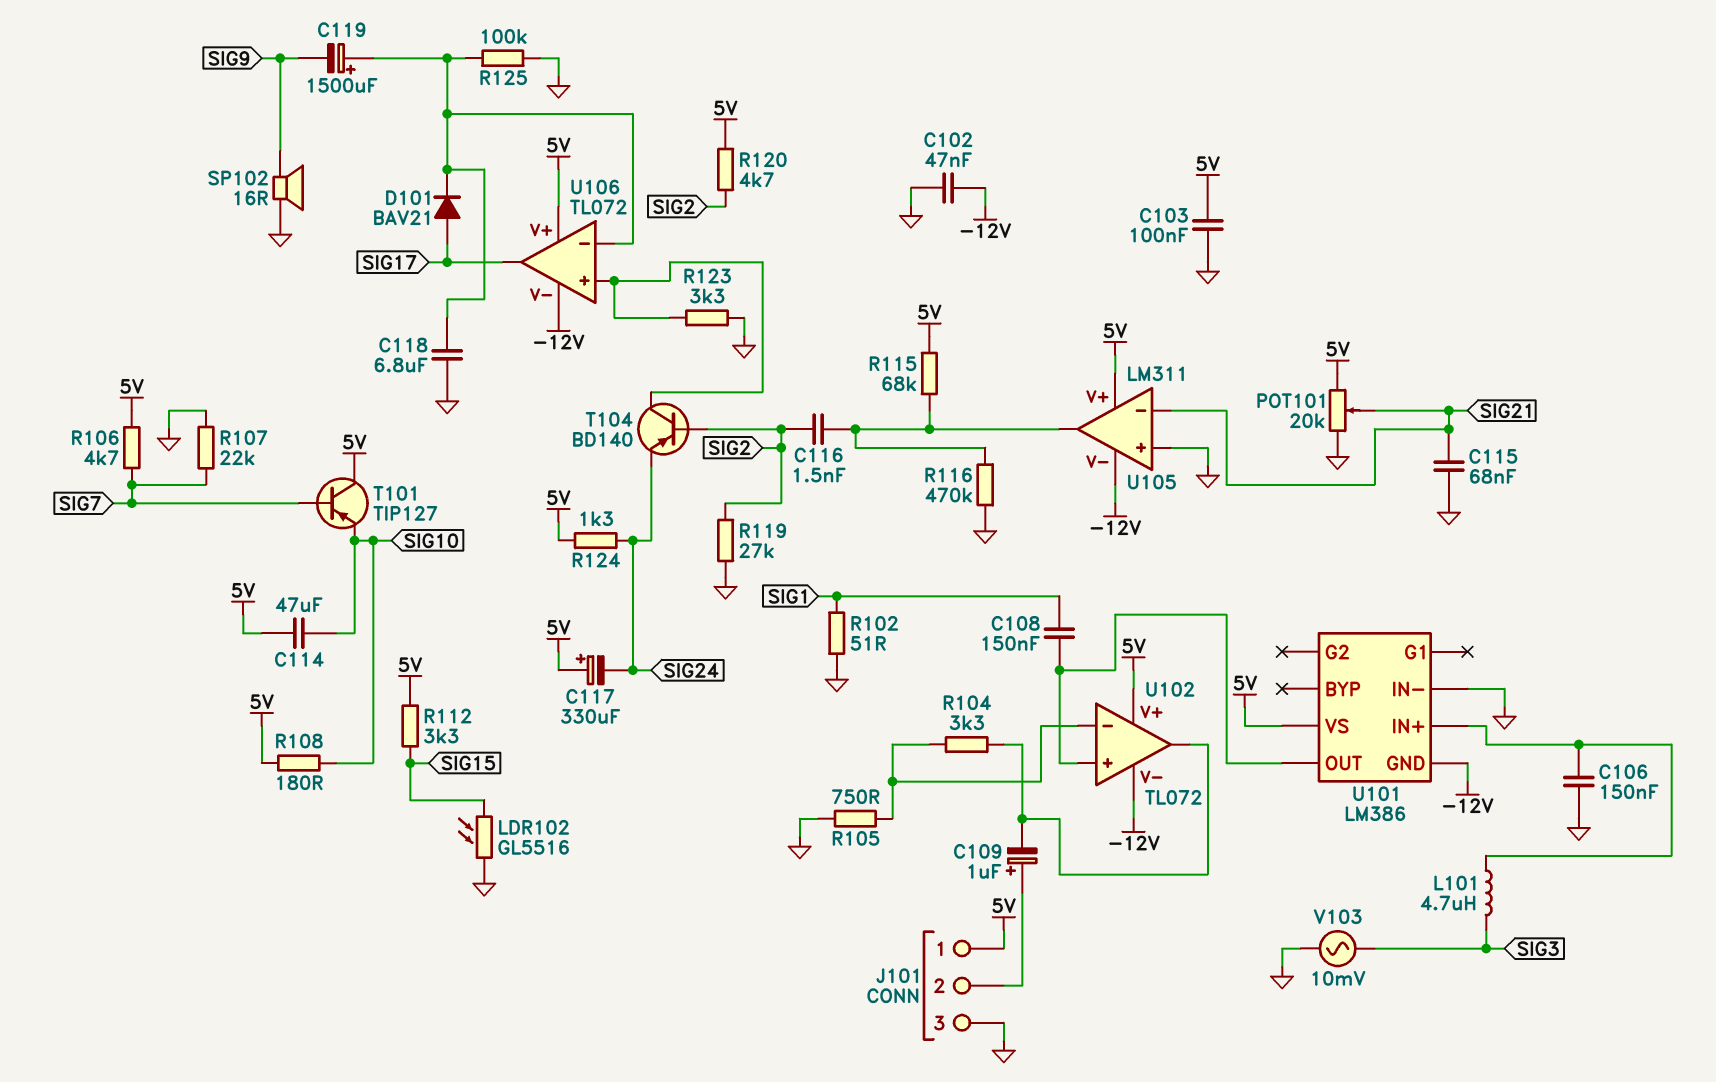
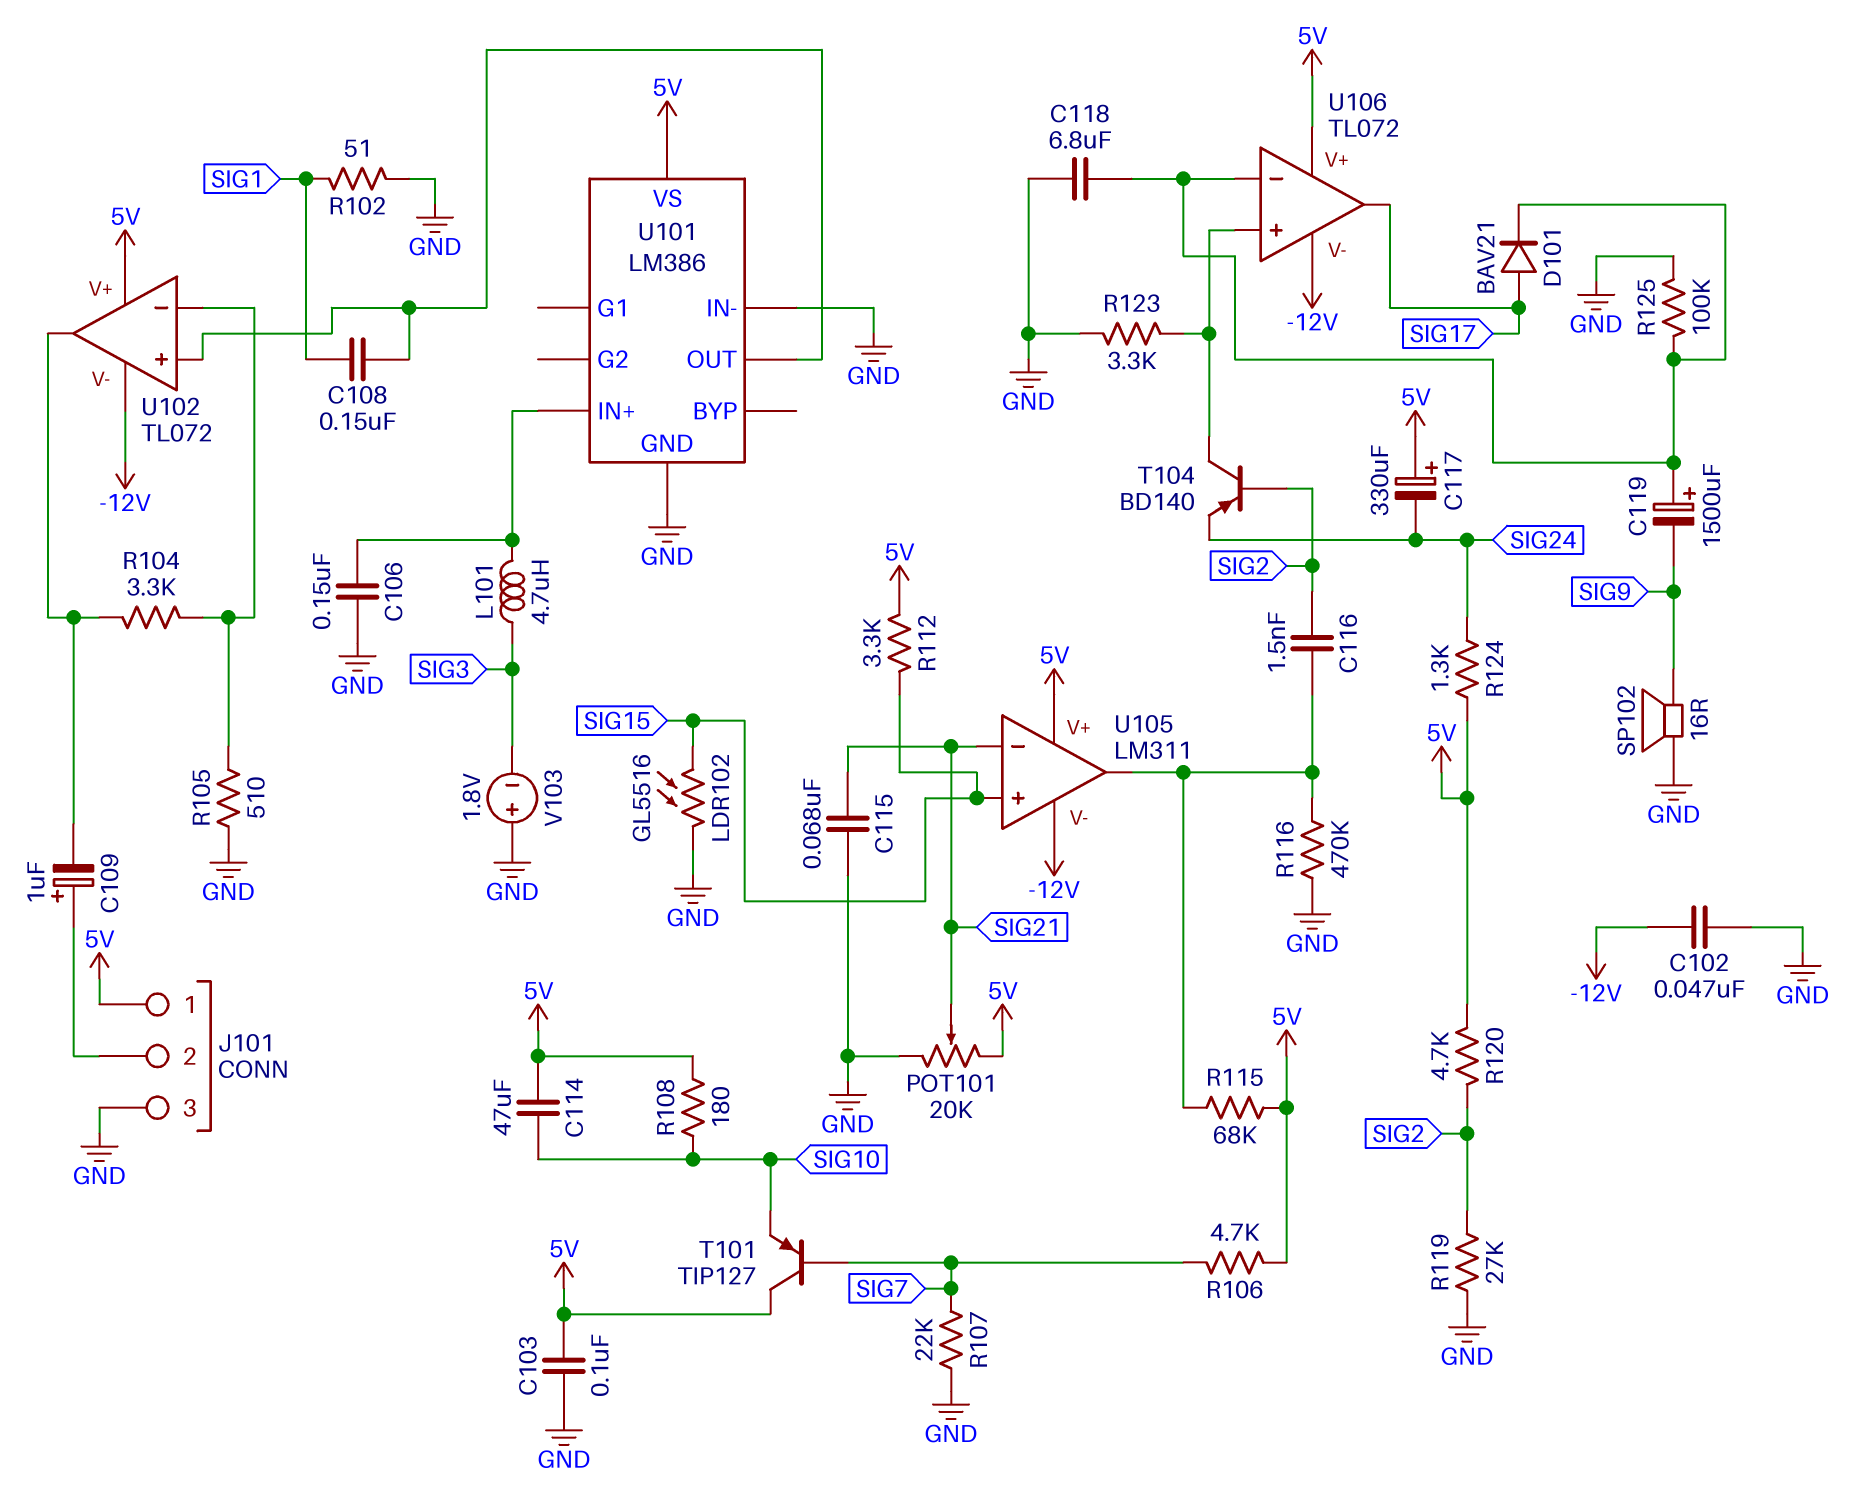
R105: 750 (GND, U102/in-) -> 510 (GND, U102/in-)
U101 pin GND: -12V -> GND
U105 pin in+: GND -> SIG15
V103: AC 10mV (GND, SIG3) -> 1.8V (plus GND, minus SIG3)

